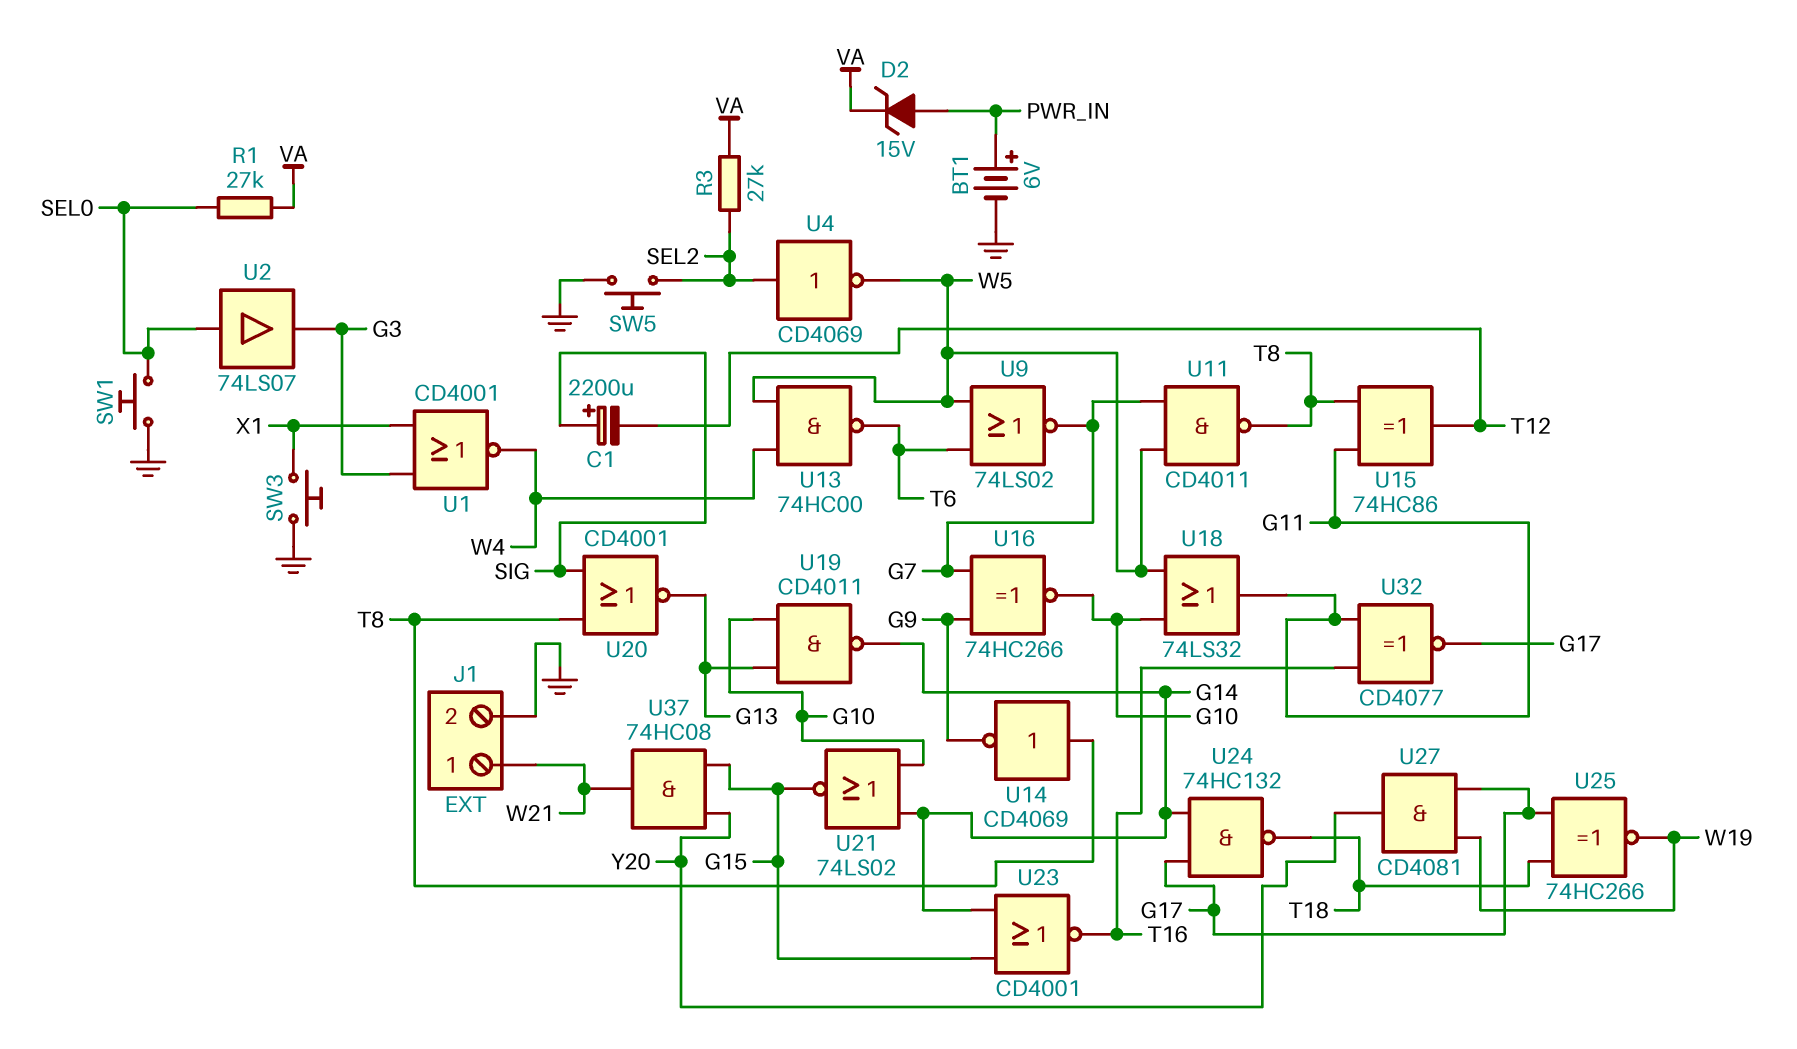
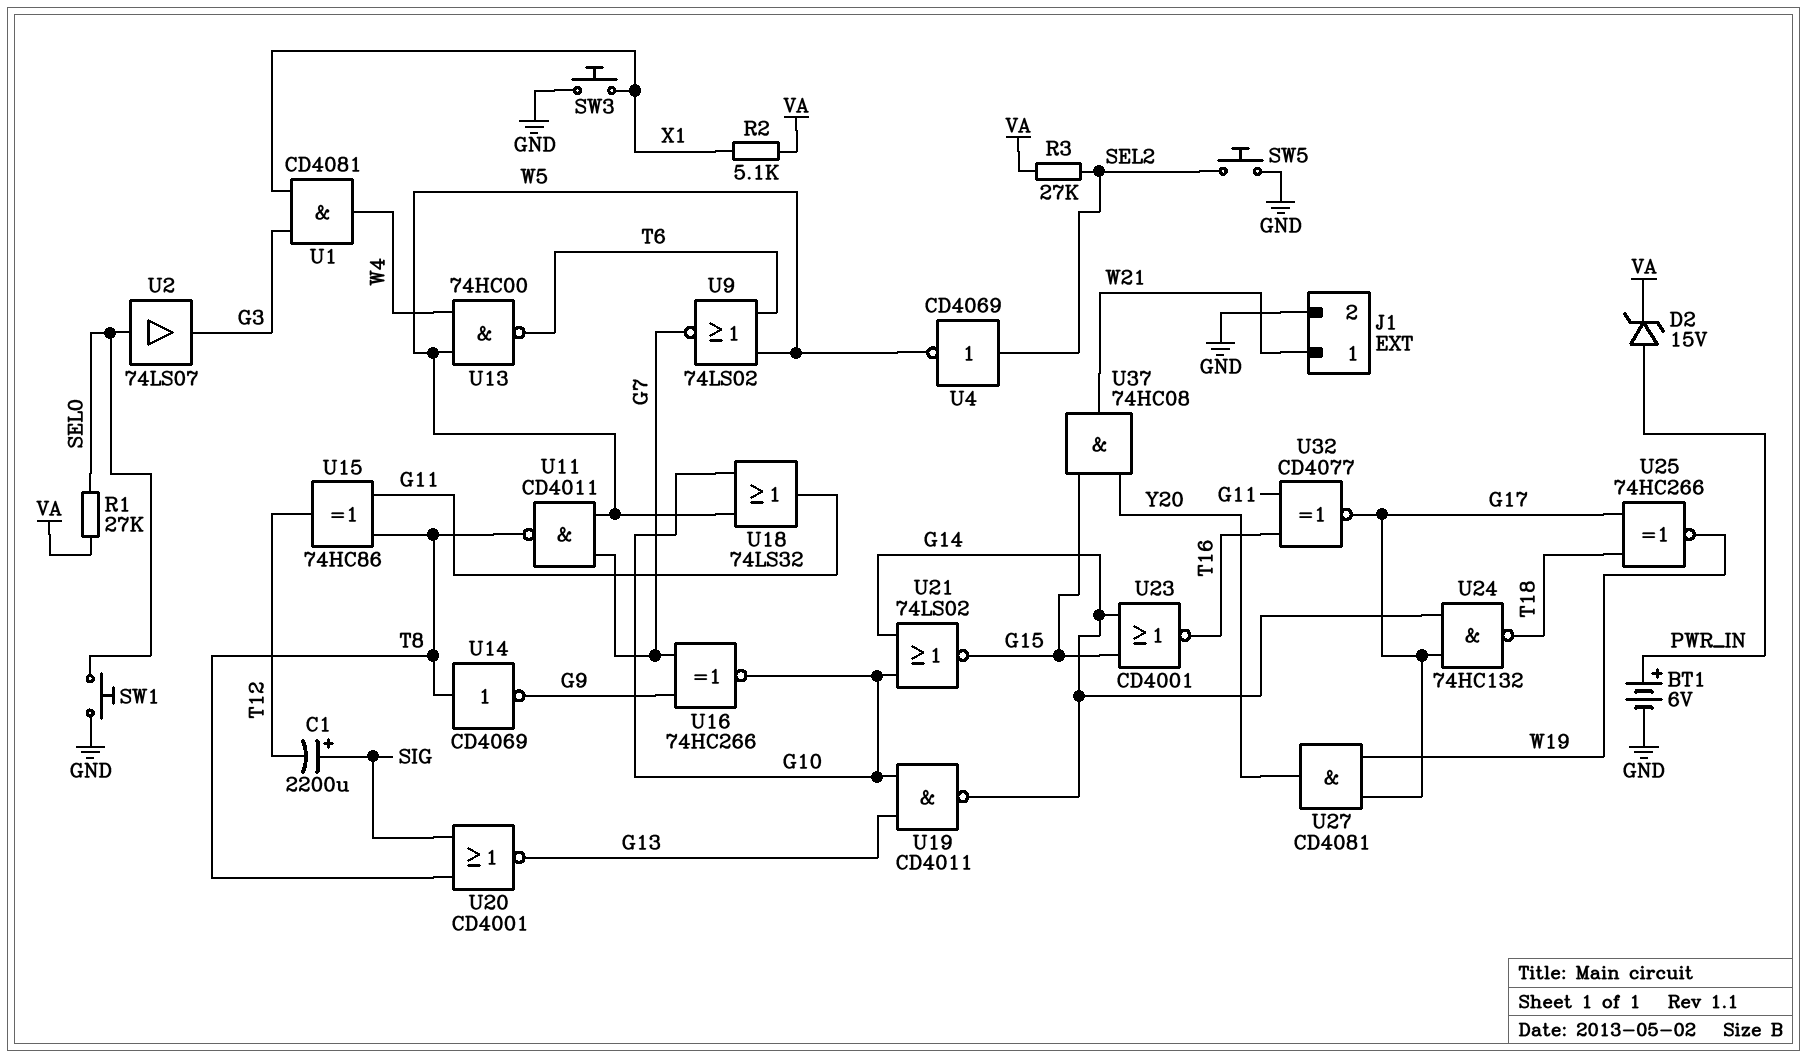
R2: none -> 5.1k (VA, X1)
U1: NOR CD4001 (in G3, in X1, out W4) -> AND CD4081 (in G3, in X1, out W4)

